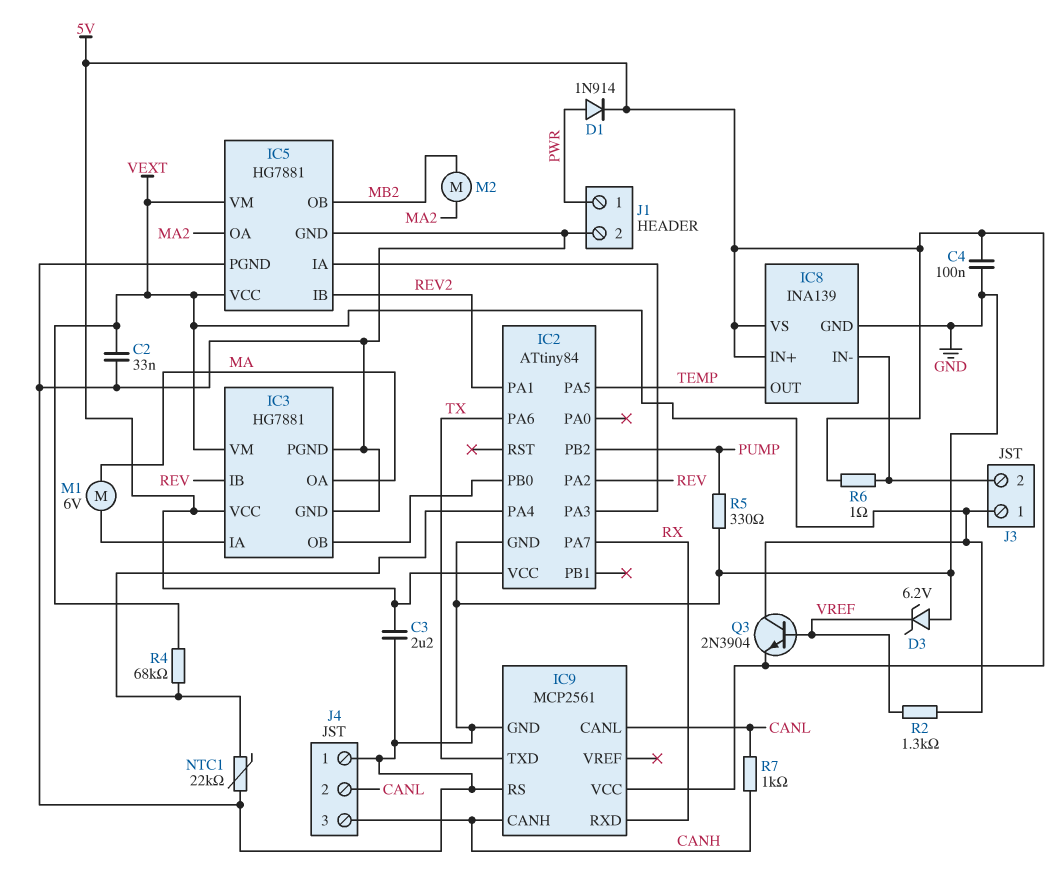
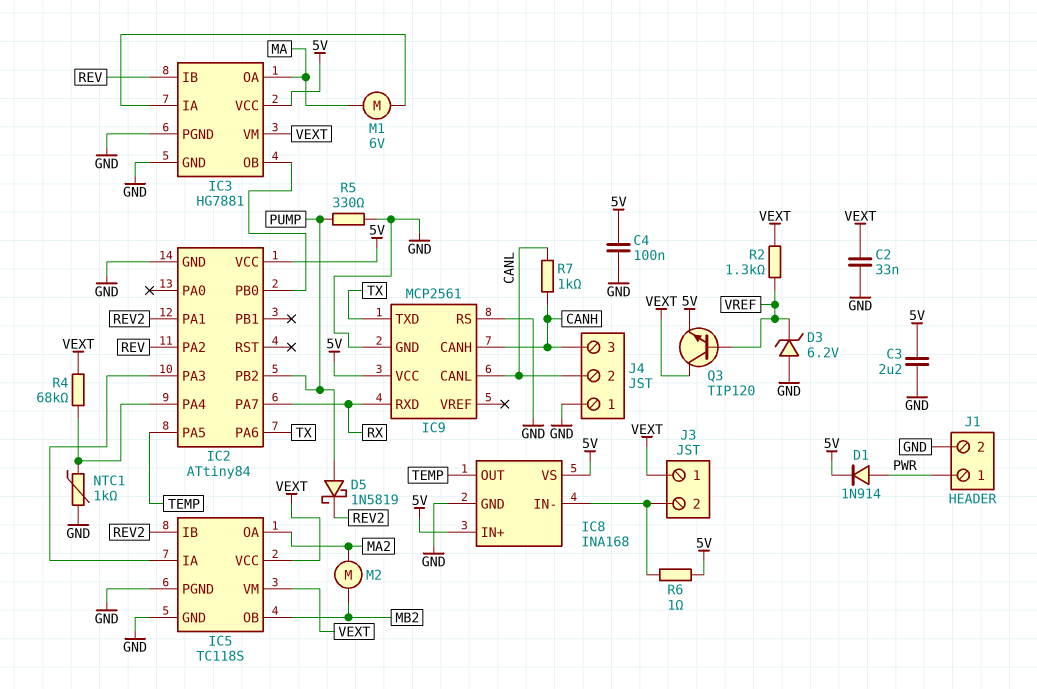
D5: none -> schottky 1N5819 (A PUMP, K REV2)
IC5: HG7881 -> TC118S
IC8: INA139 -> INA168
NTC1: 22k (GND, IC2/PA4) -> 1k (GND, IC2/PA4)
Q3: NPN 2N3904 (B VREF, C VEXT, E 5V) -> NPN TIP120 (B VREF, C VEXT, E 5V)

